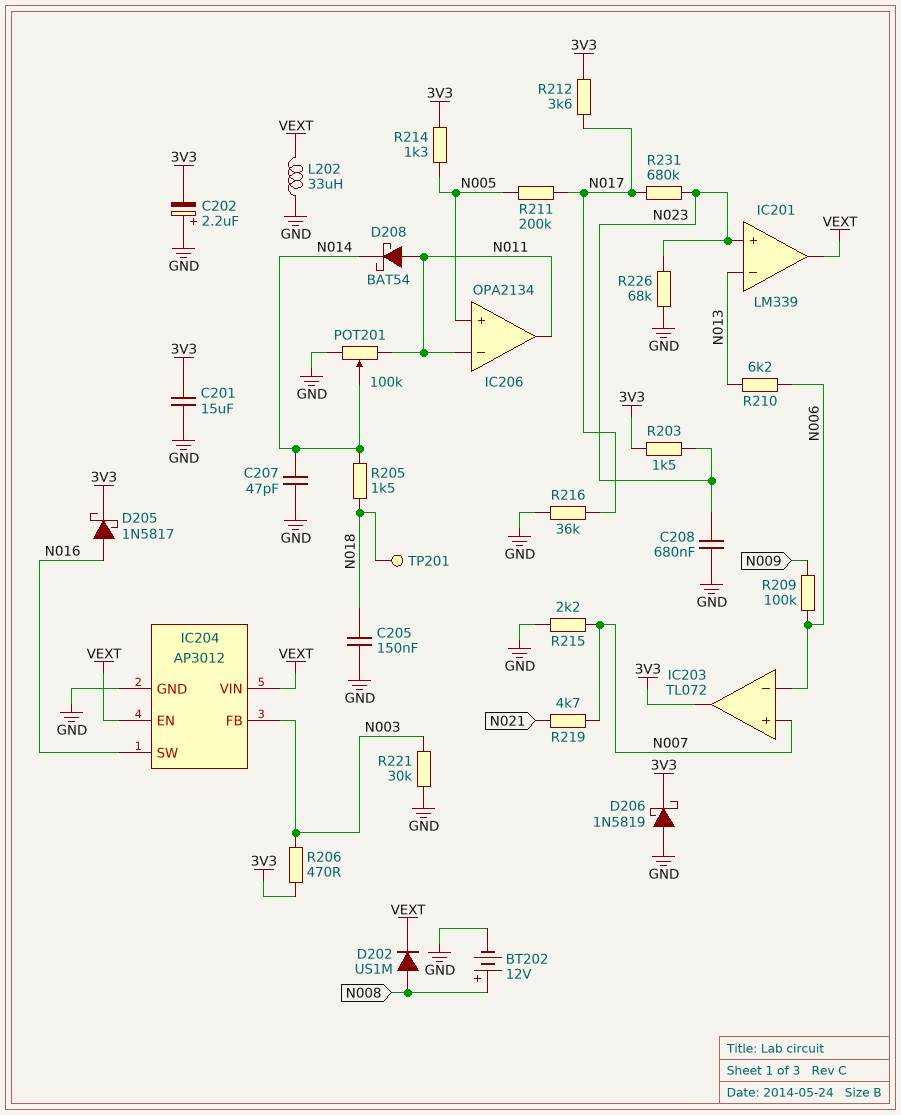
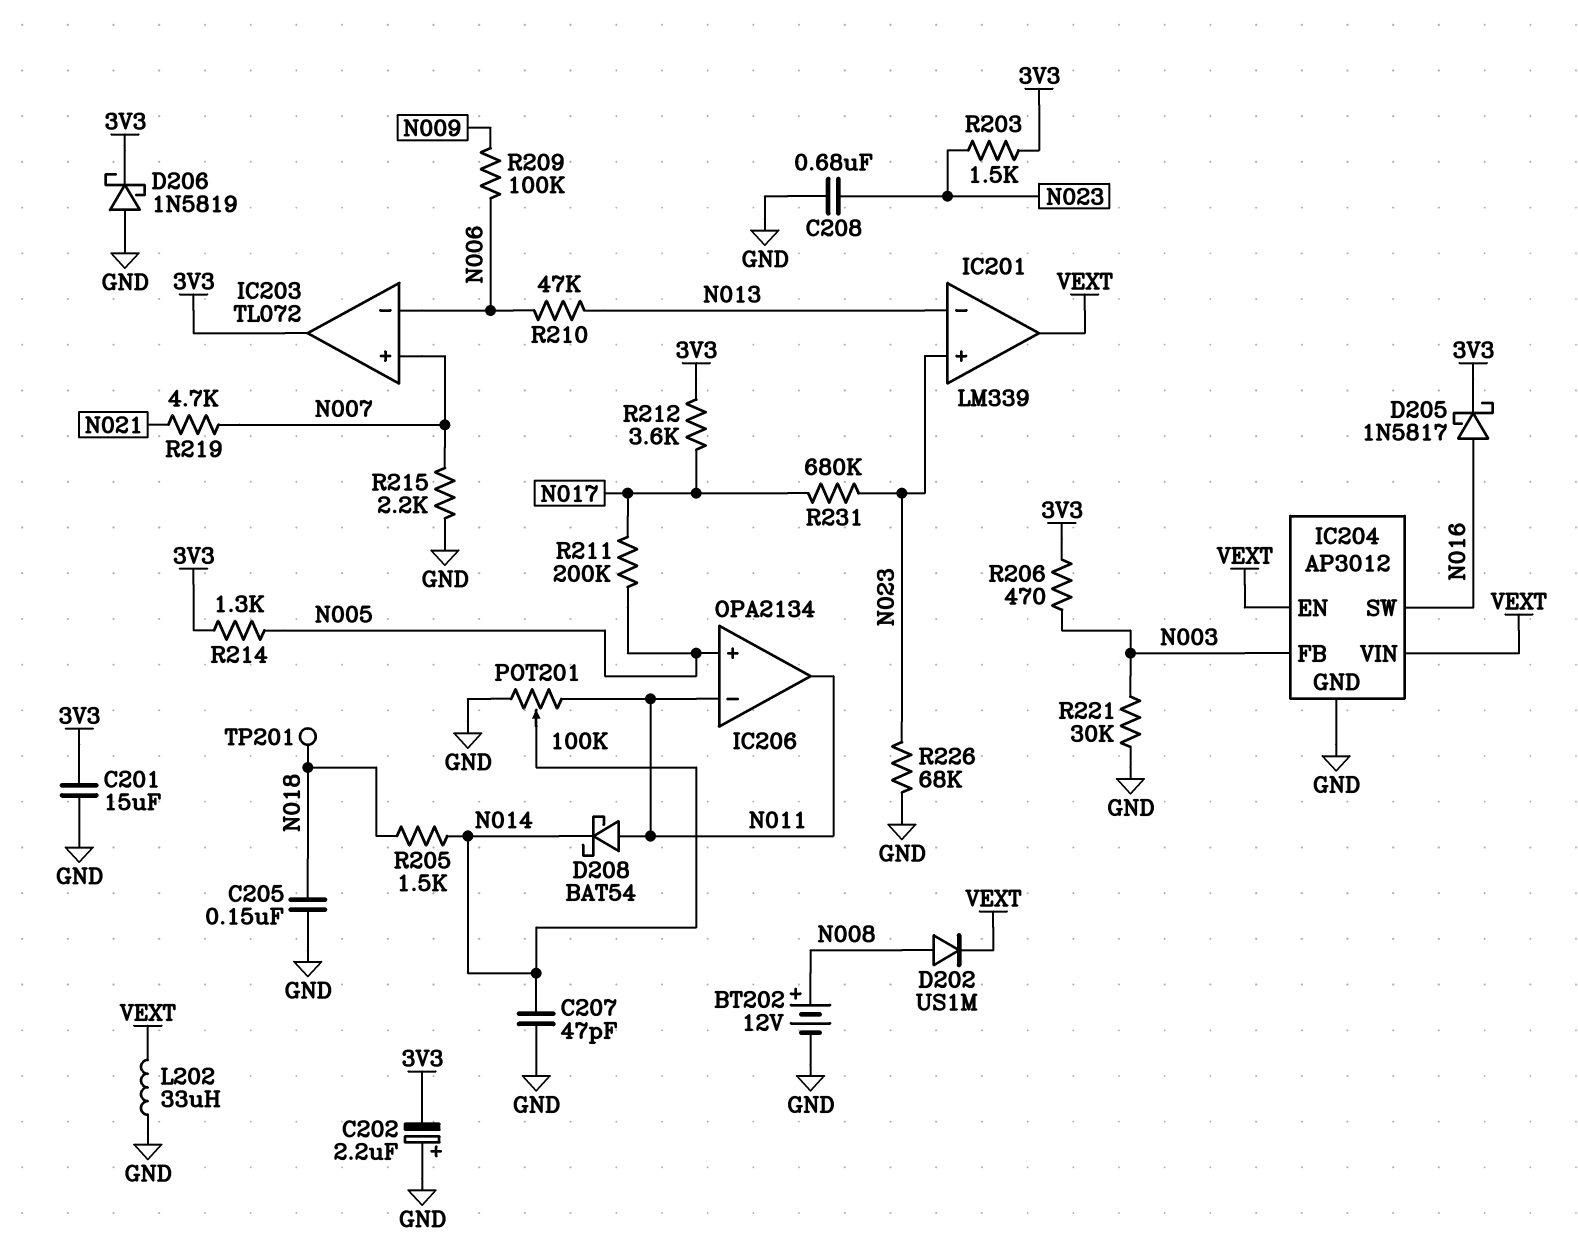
R210: 6.2k (N006, N013) -> 47k (N006, N013)
R216: 36k (GND, N017) -> none

